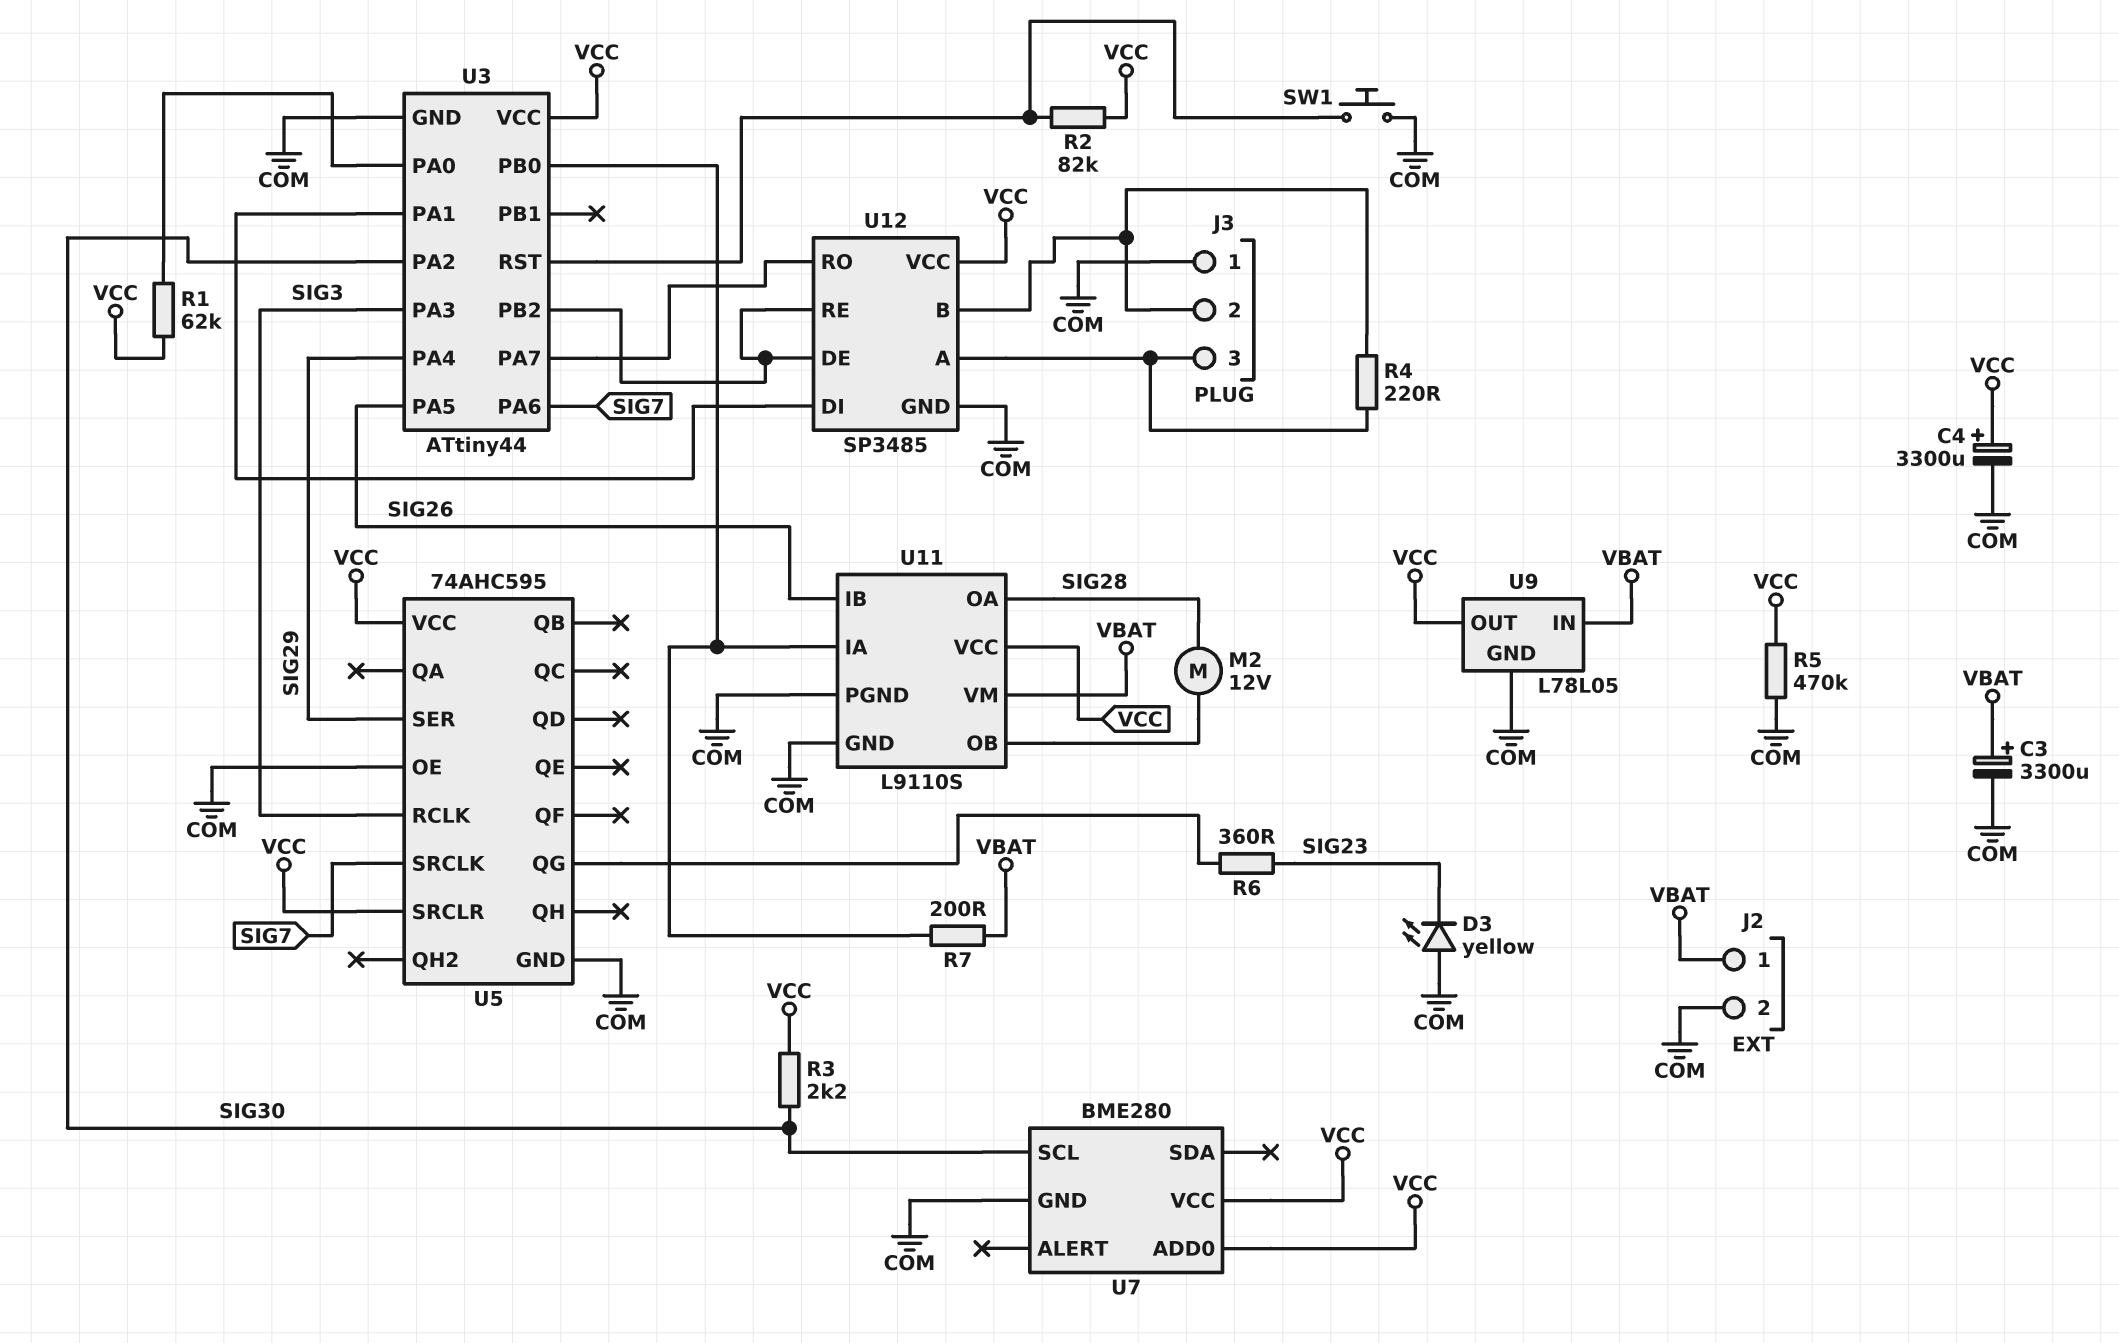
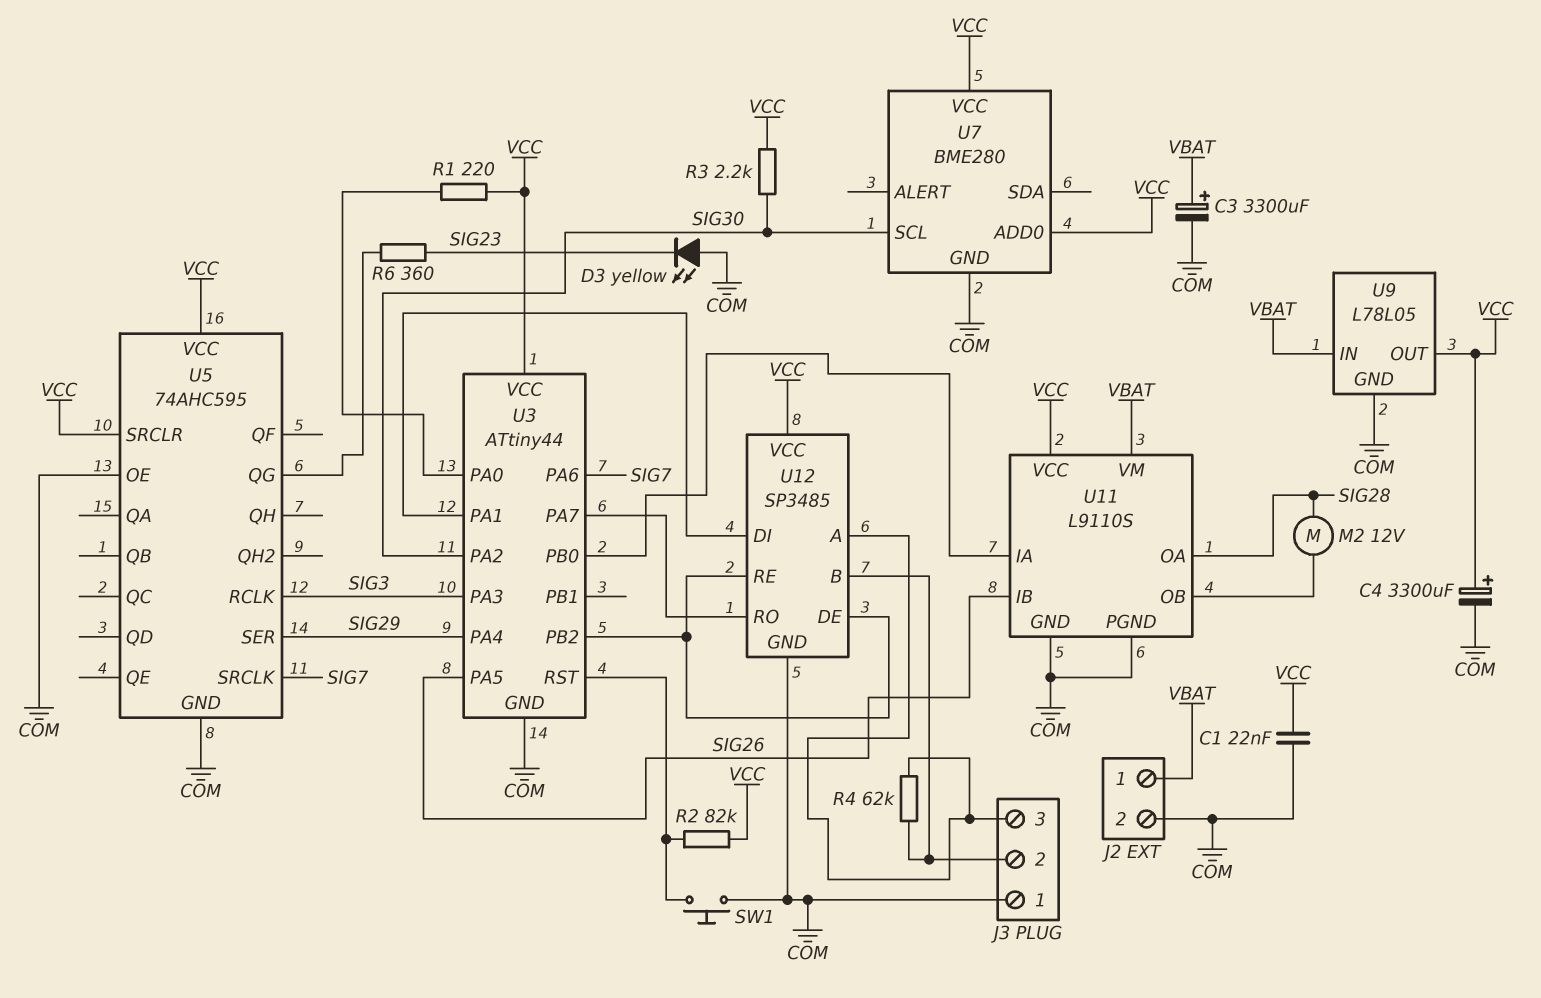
C1: none -> 22nF (COM, VCC)
R1: 62k (U3/PA0, VCC) -> 220 (U3/PA0, VCC)
R4: 220 (J3/2, J3/3) -> 62k (J3/2, J3/3)
R5: 470k (COM, VCC) -> none
R7: 200 (U3/PB0, VBAT) -> none

